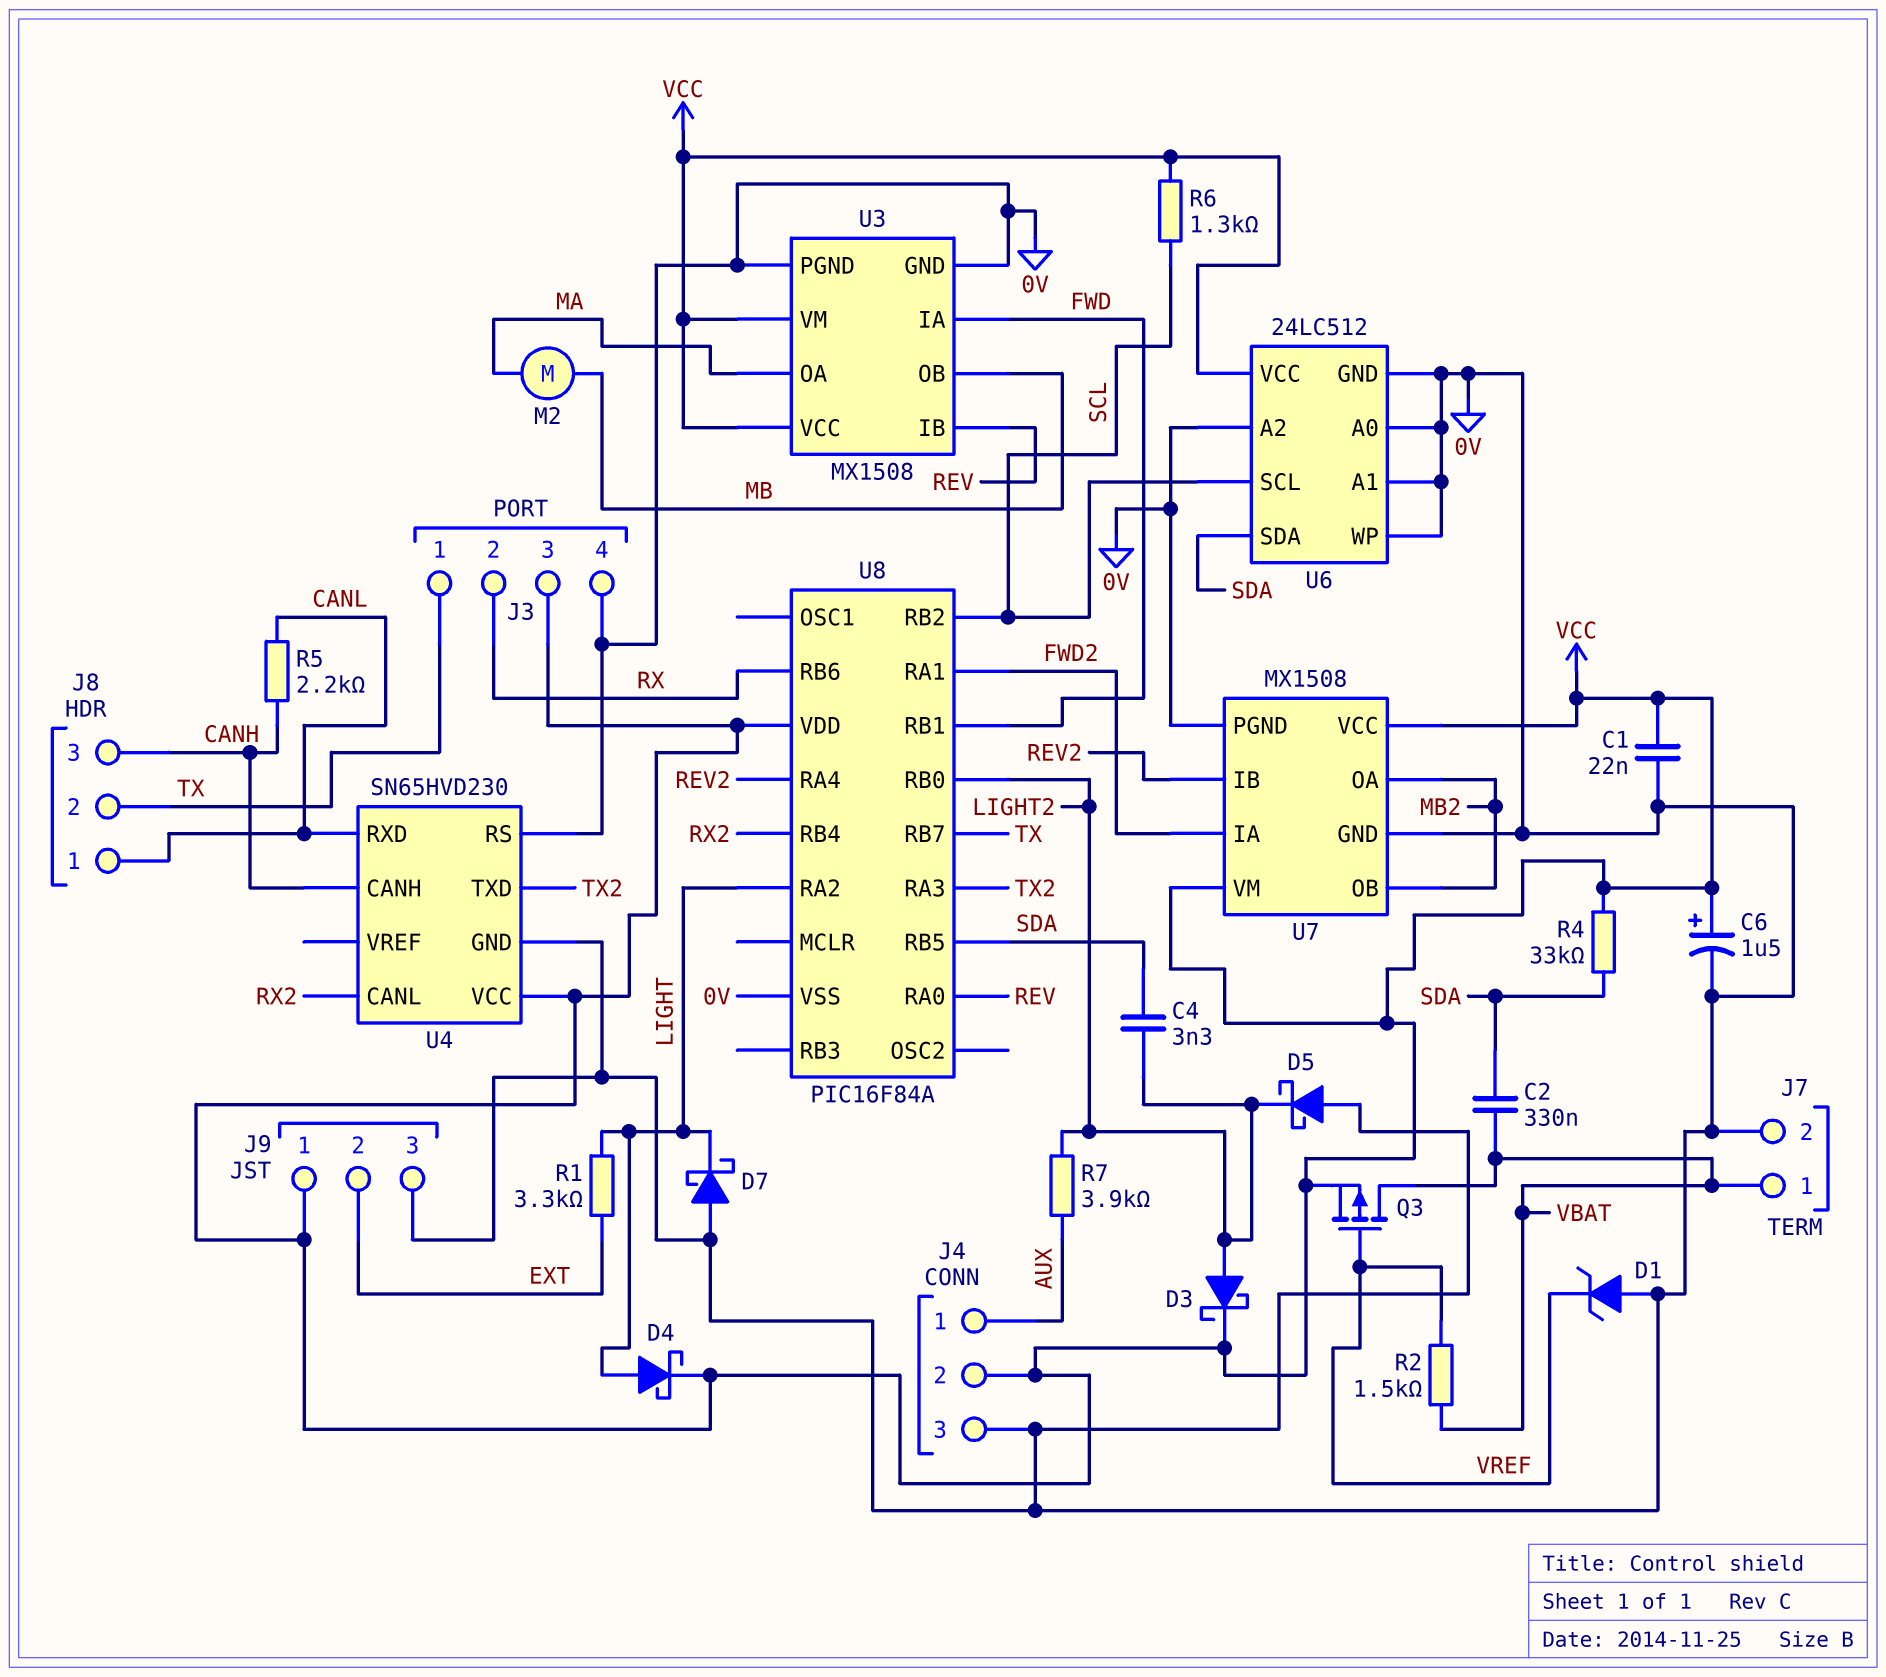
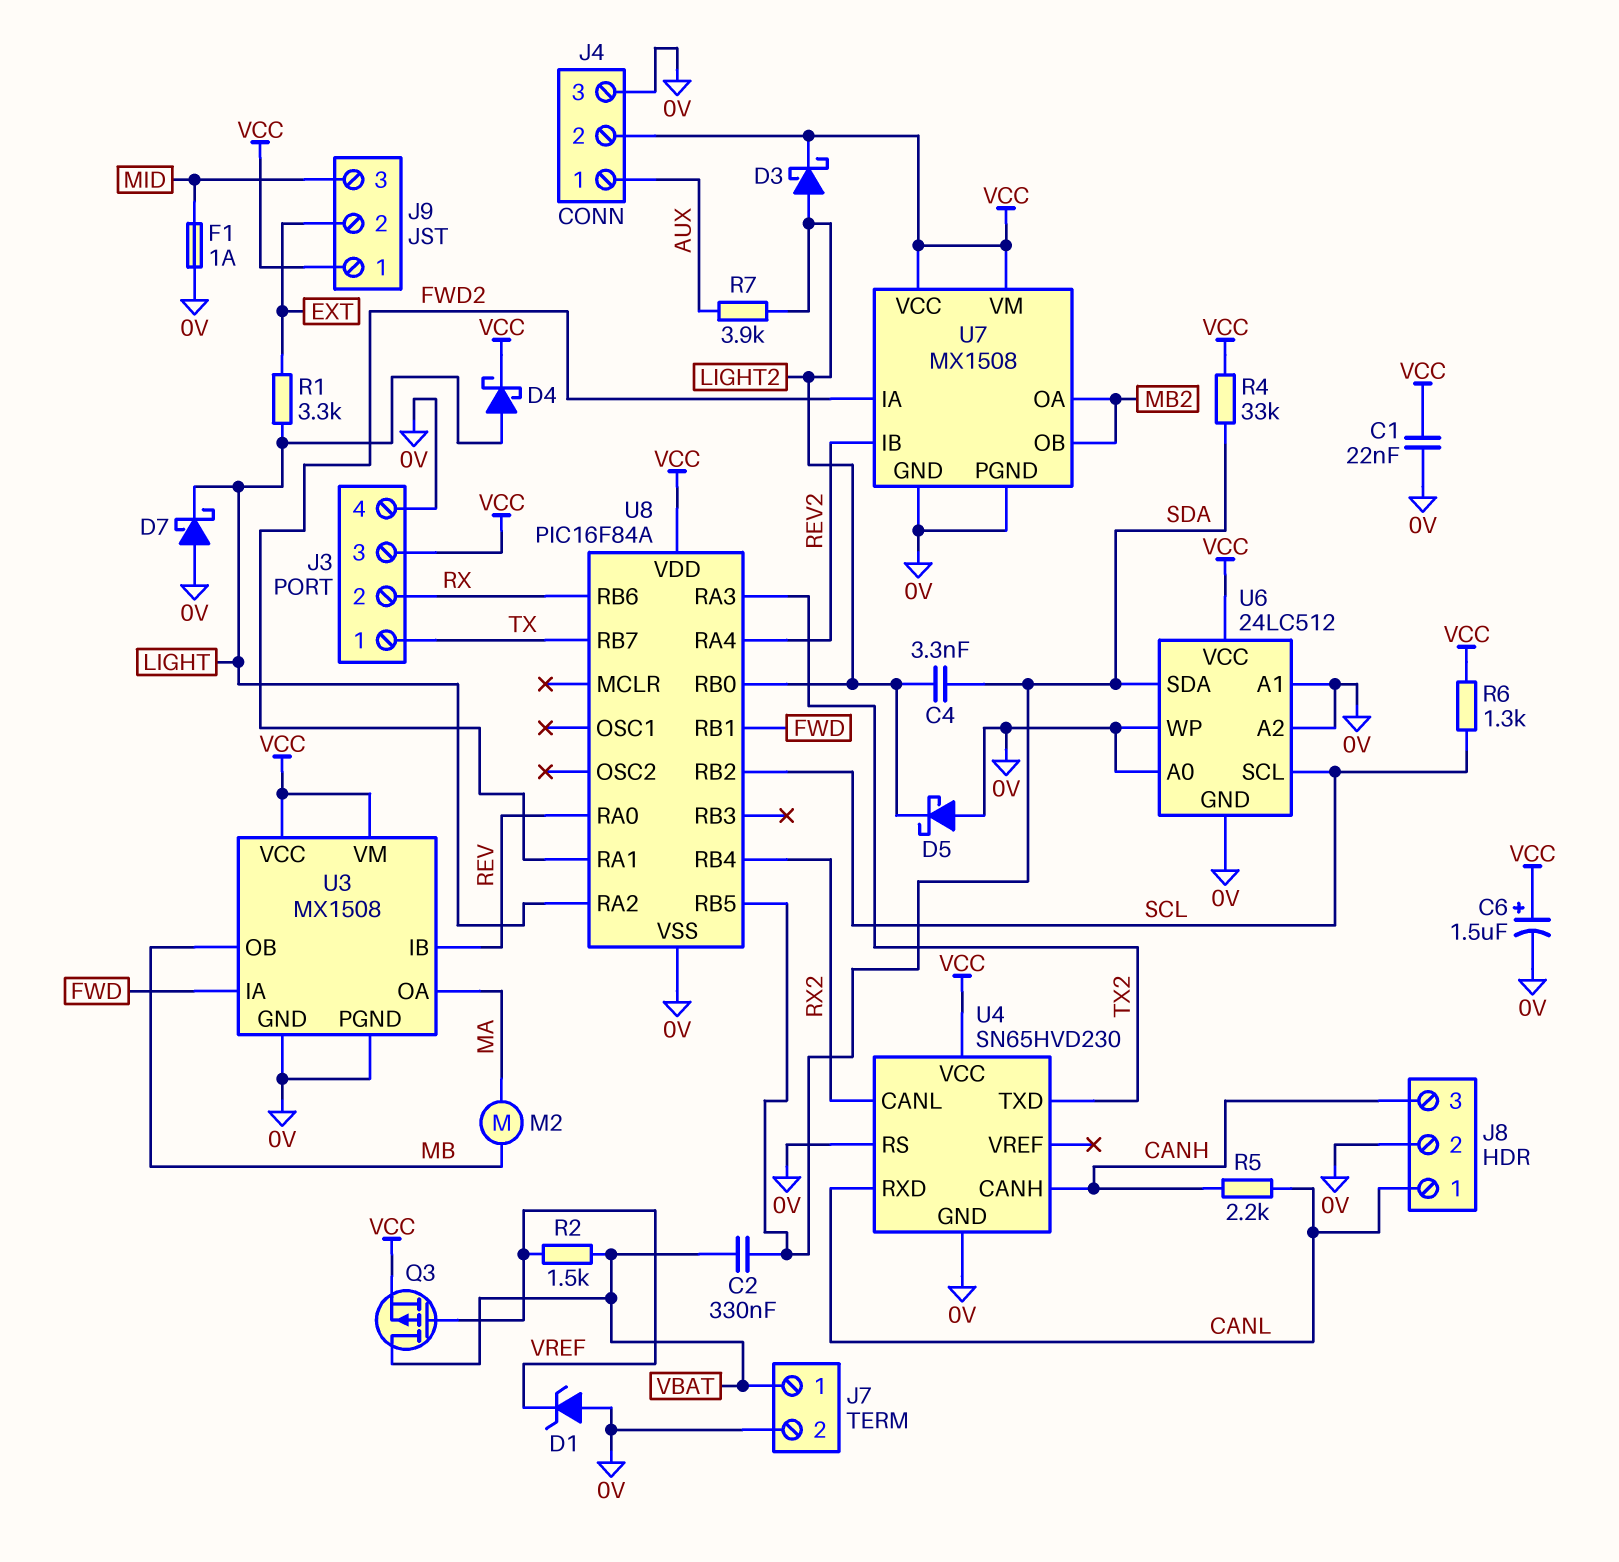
F1: none -> 1A (0V, MID)
J8 pin 2: TX -> 0V
J9 pin 3: 0V -> MID

